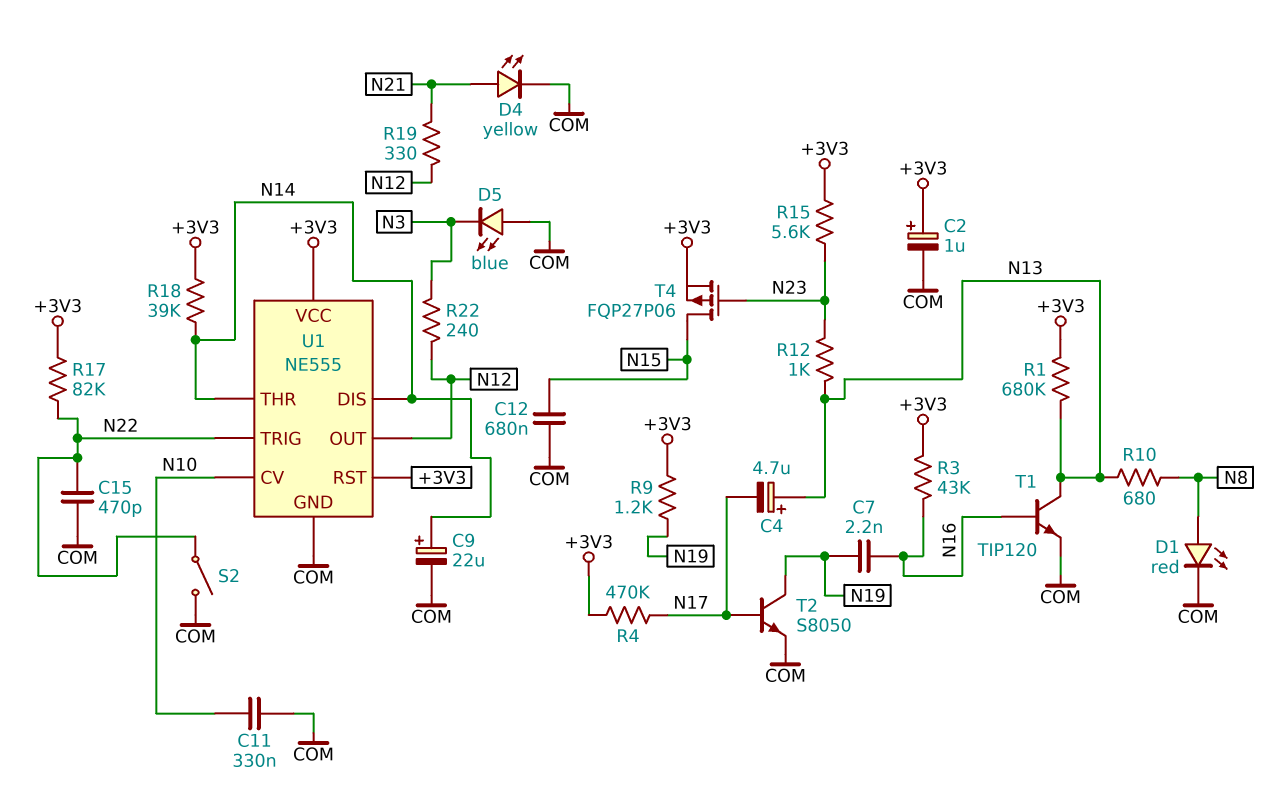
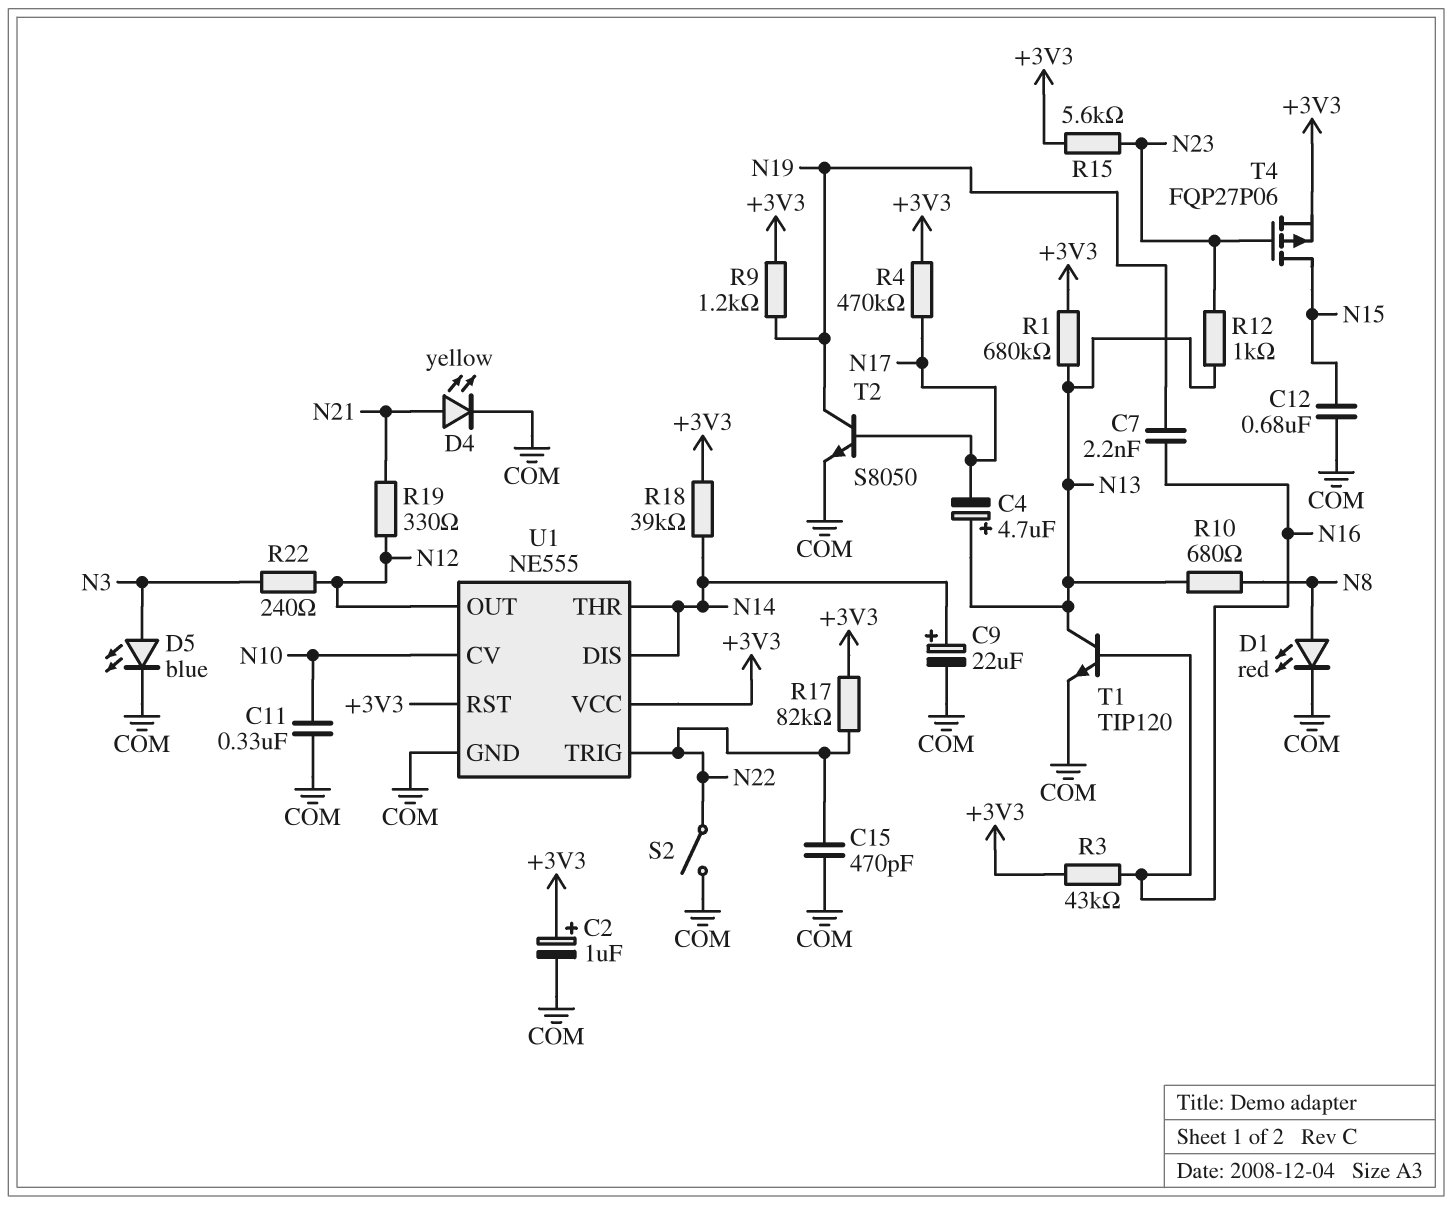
D5: LED blue (A COM, K N3) -> LED blue (A N3, K COM)

